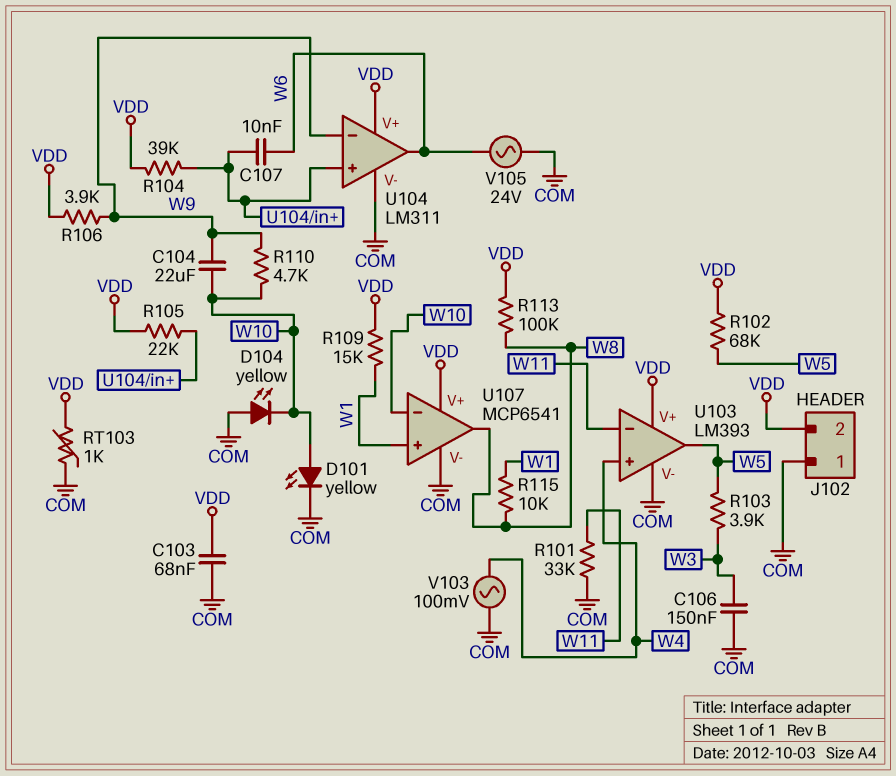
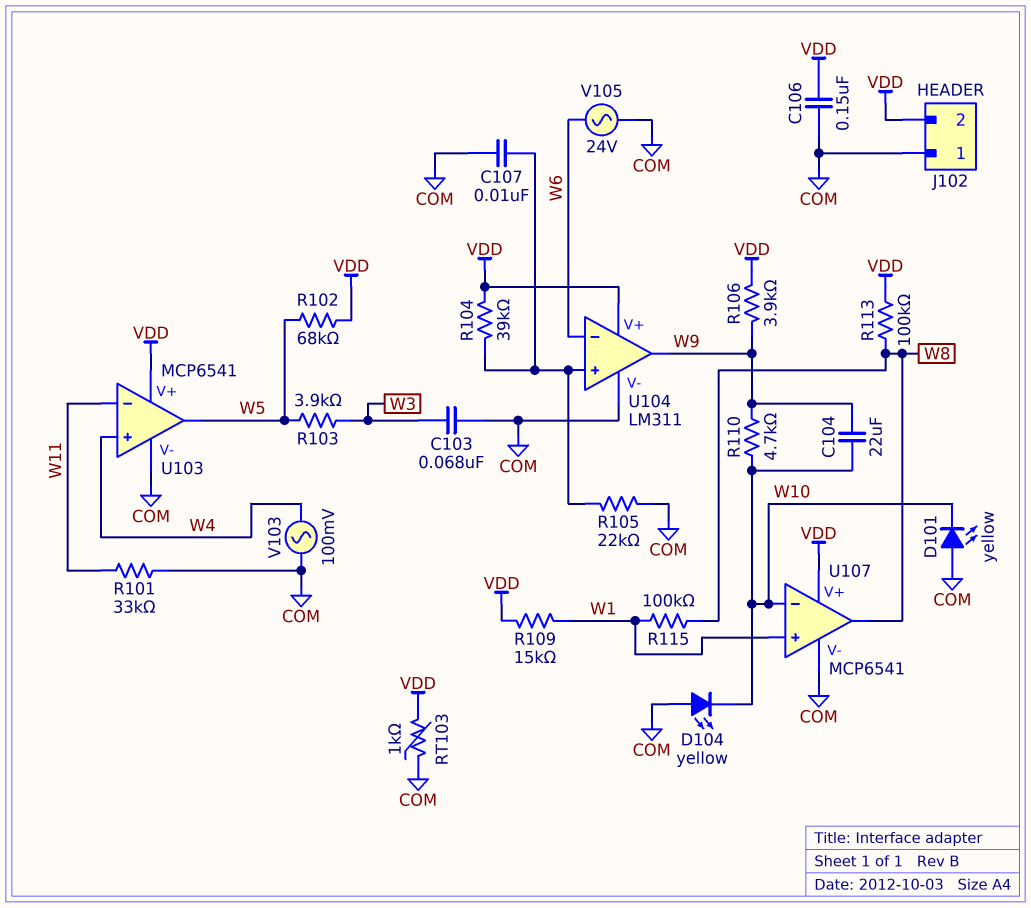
C103: 68nF (COM, VDD) -> 68nF (COM, W3)
C106: 150nF (COM, W3) -> 150nF (COM, VDD)
C107: 10nF (U104/in+, W6) -> 10nF (COM, U104/in+)
D101: LED yellow (A W10, K COM) -> LED yellow (A COM, K W10)
R105: 22k (U104/in+, VDD) -> 22k (COM, U104/in+)
R115: 10k (W1, W8) -> 100k (W1, W8)
U103: LM393 -> MCP6541
U104 pin in-: W9 -> W6
U104 pin out: W6 -> W9

